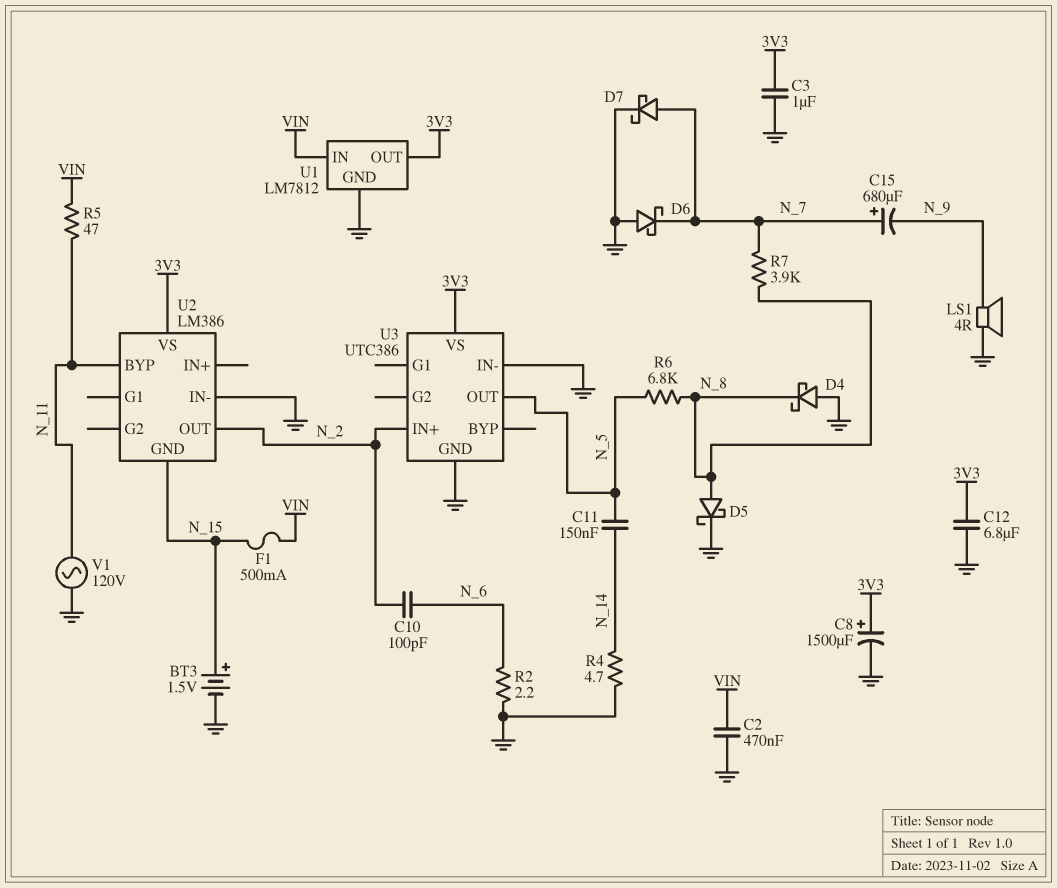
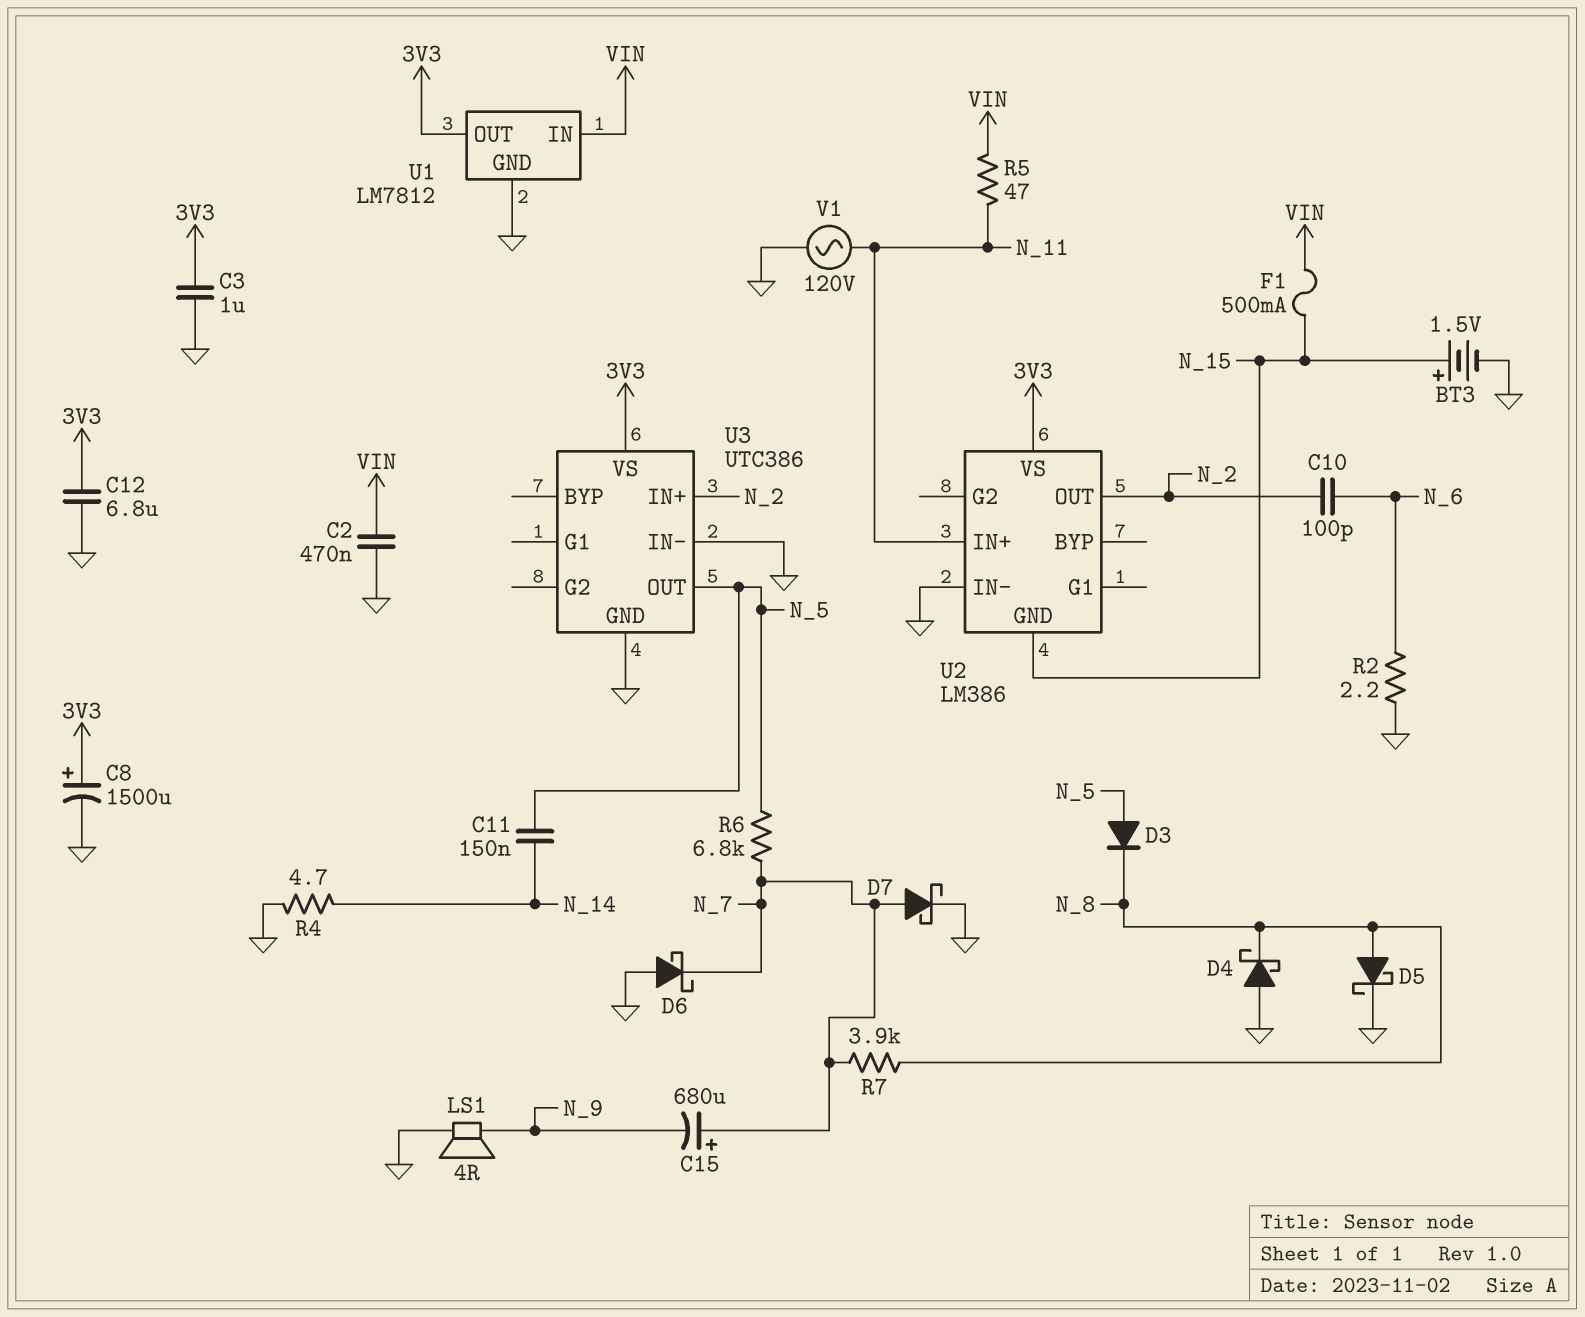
D3: none -> diode (A N_5, K N_8)
R6: 6.8k (N_5, N_8) -> 6.8k (N_5, N_7)
U2 pin BYP: N_11 -> none
U2 pin IN+: none -> N_11

